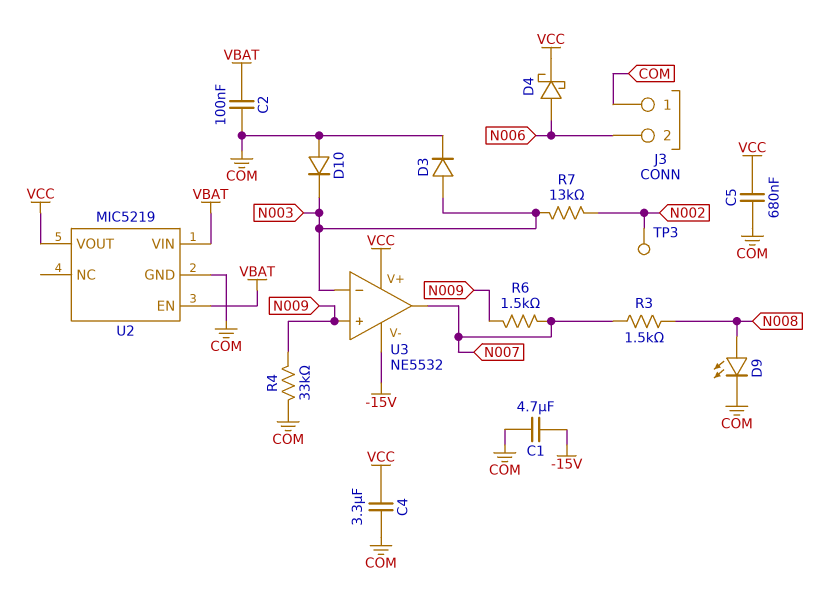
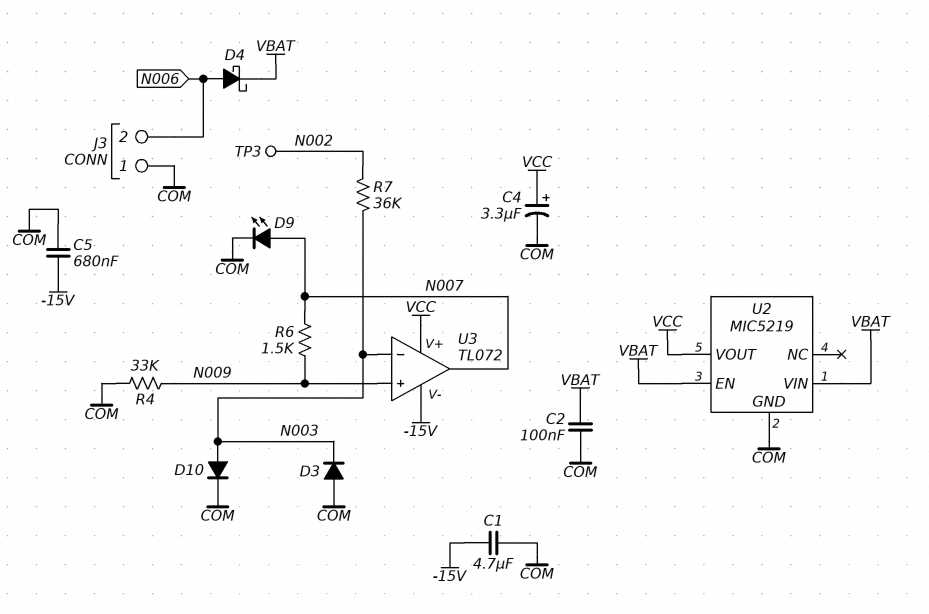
C4: 3.3uF (COM, VCC) -> 3.3uF (plus VCC, minus COM)
C5: 680nF (COM, VCC) -> 680nF (-15V, COM)
D3: diode (A N003, K COM) -> diode (A COM, K N003)
D4: schottky (A N006, K VCC) -> schottky (A N006, K VBAT)
D9: LED (A N008, K COM) -> LED (A N007, K COM)
D10: diode (A COM, K N003) -> diode (A N003, K COM)
R3: 1.5k (N007, N008) -> none
R7: 13k (N002, N003) -> 36k (N002, N003)
U3: NE5532 -> TL072

